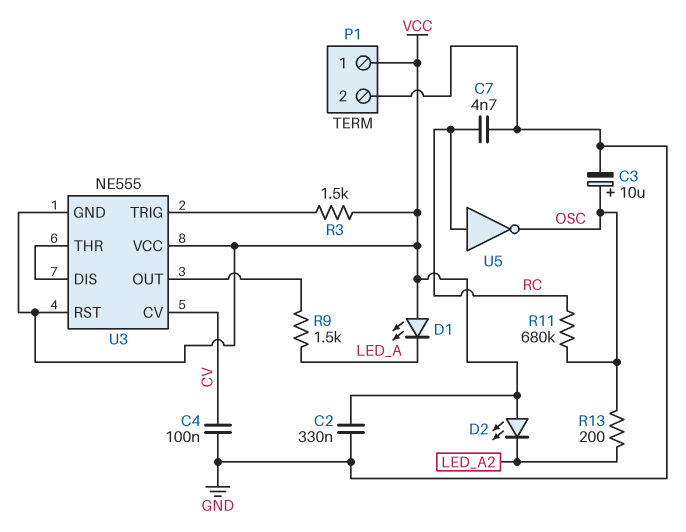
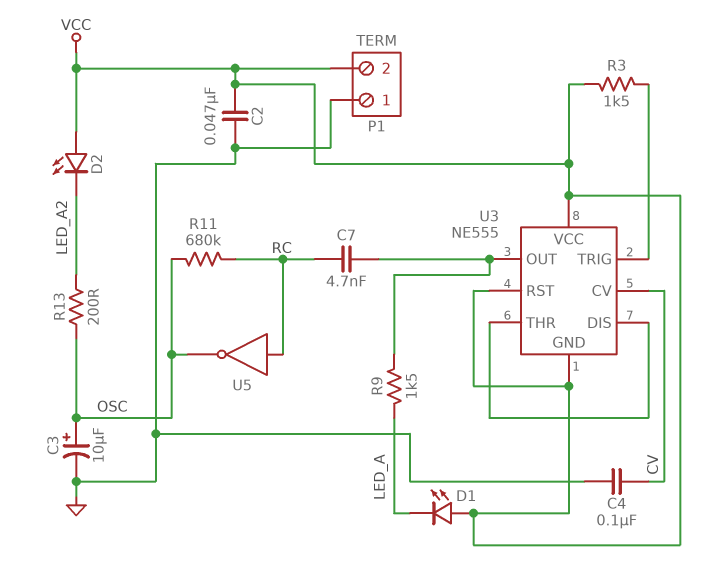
C2: 330nF (GND, VCC) -> 47nF (GND, VCC)
C7: 4.7nF (GND, RC) -> 4.7nF (RC, U3/OUT)
P1 pin 1: VCC -> GND
P1 pin 2: GND -> VCC

